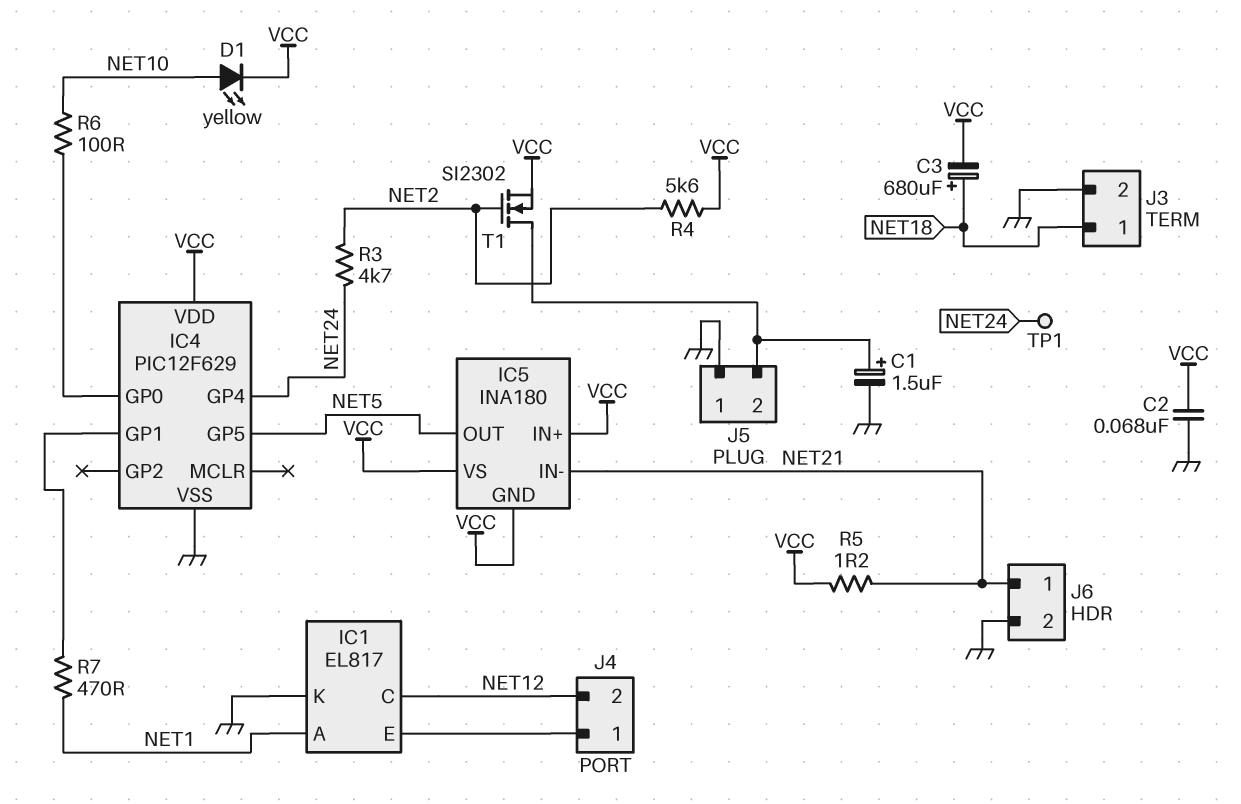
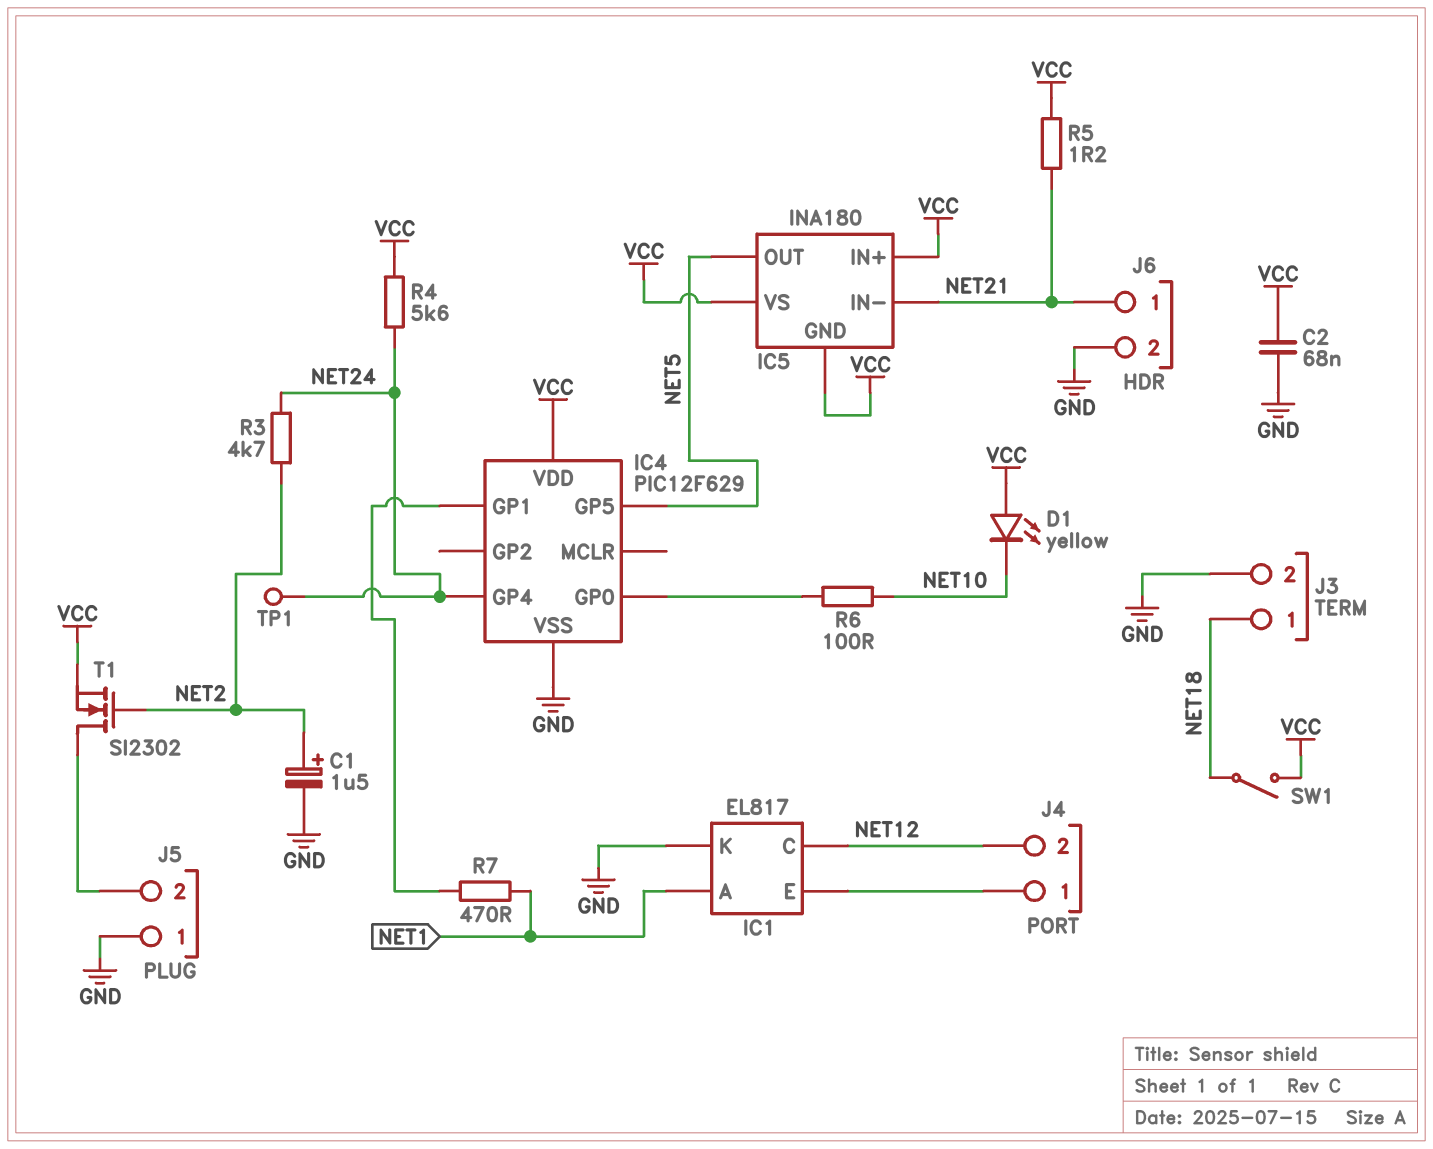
C1: 1.5uF (plus J5/2, minus GND) -> 1.5uF (plus NET2, minus GND)
C3: 680uF (plus NET18, minus VCC) -> none
D1: LED yellow (A NET10, K VCC) -> LED yellow (A VCC, K NET10)
R4: 5.6k (NET2, VCC) -> 5.6k (NET24, VCC)
SW1: none -> switch (NET18, VCC)

